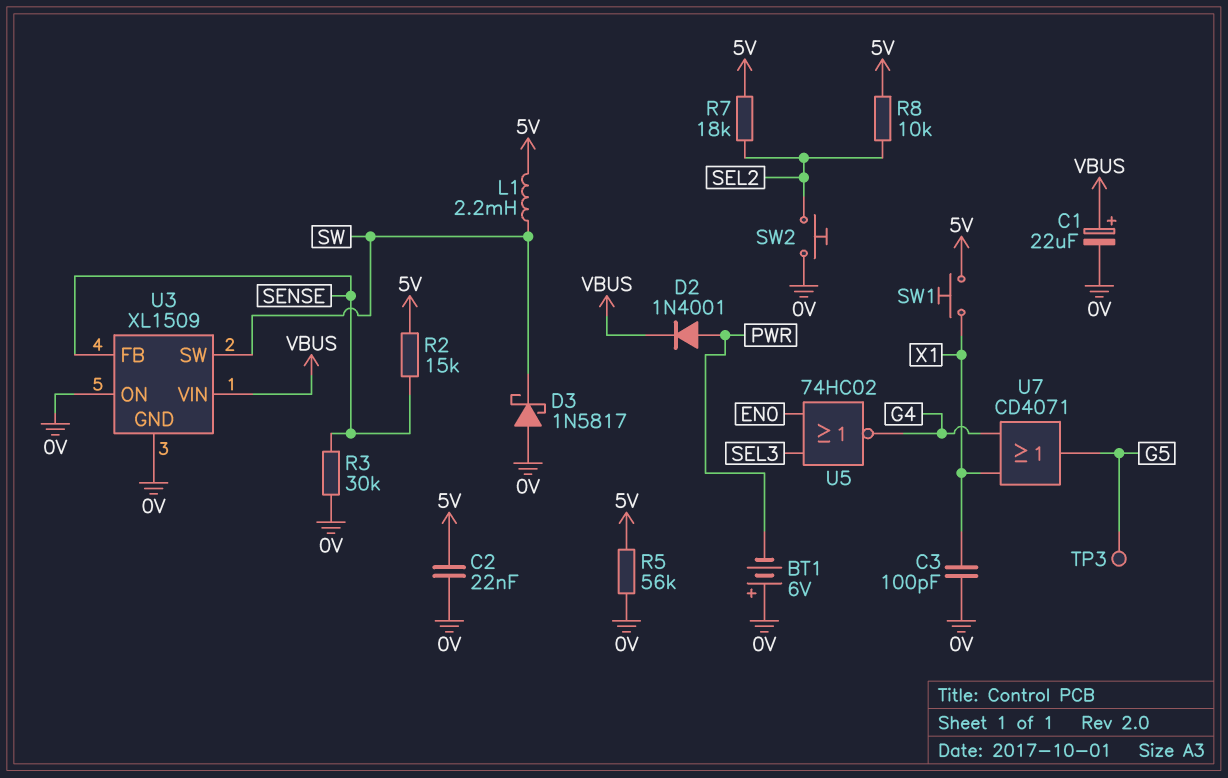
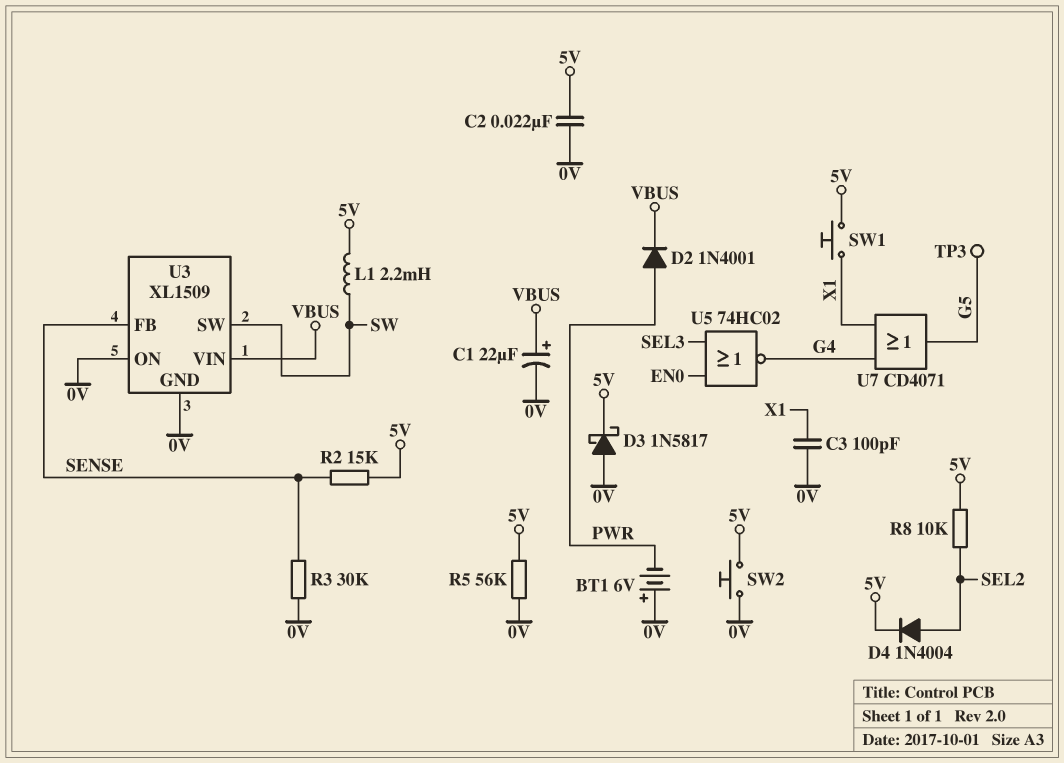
D3: schottky 1N5817 (A 0V, K SW) -> schottky 1N5817 (A 0V, K 5V)
D4: none -> diode 1N4004 (A SEL2, K 5V)
R7: 18k (5V, SEL2) -> none
SW2: button (0V, SEL2) -> button (0V, 5V)

